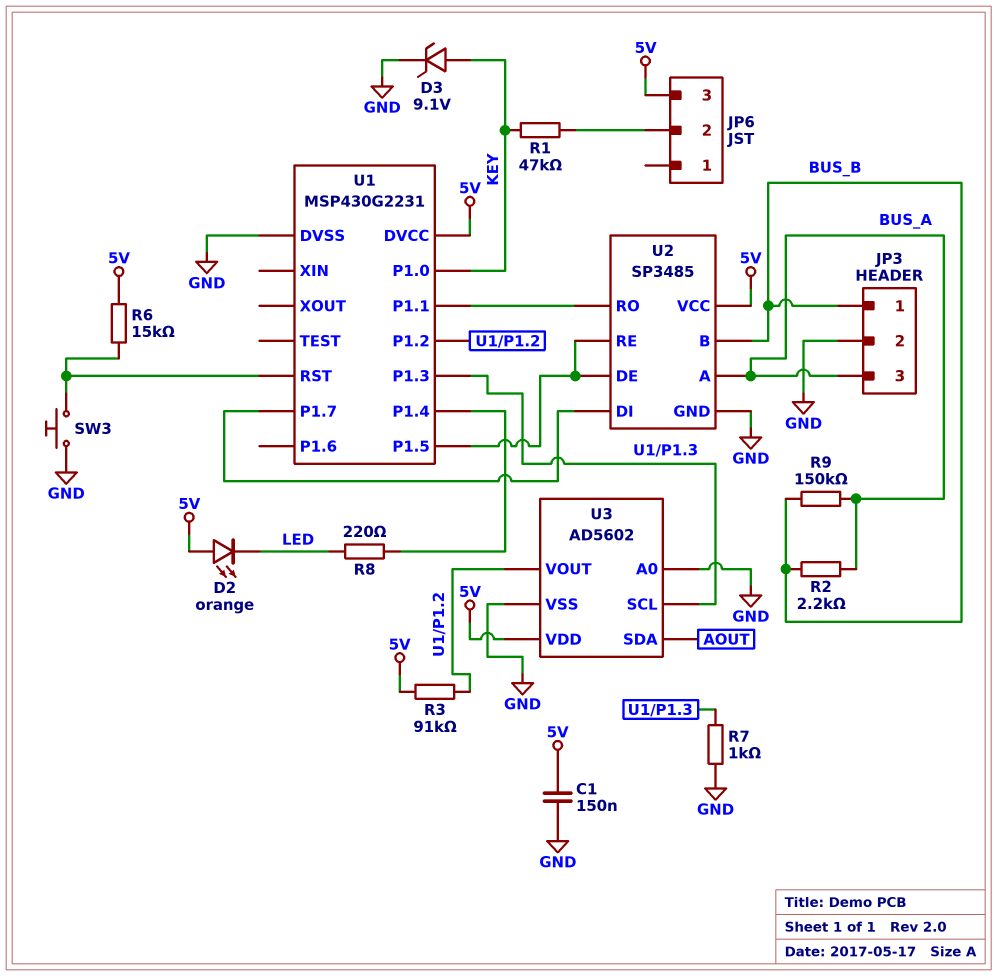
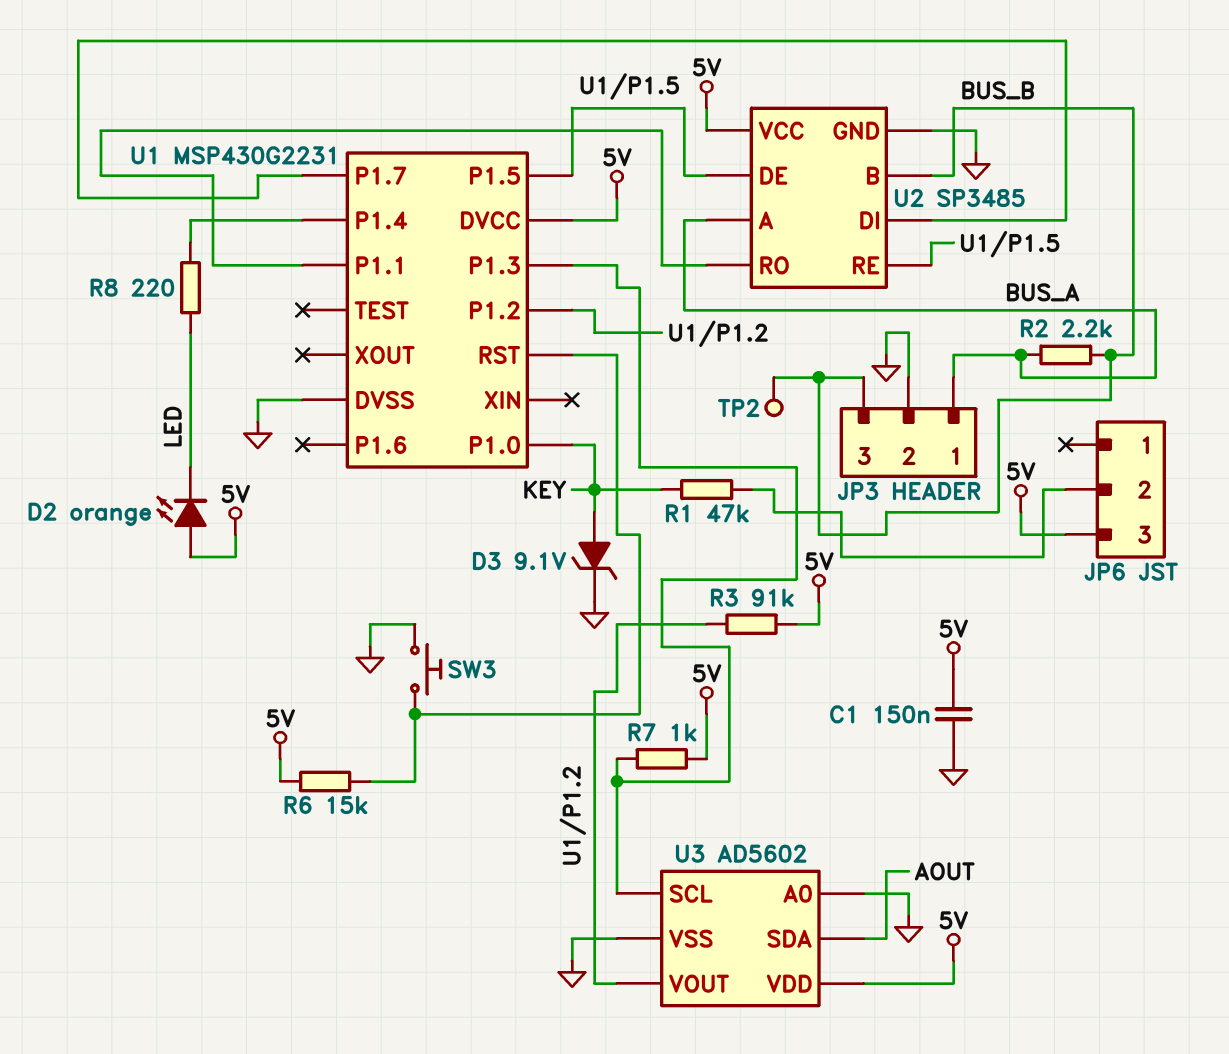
JP3 pin 1: BUS_B -> BUS_A
JP3 pin 3: BUS_A -> BUS_B
R7: 1k (GND, U1/P1.3) -> 1k (5V, U1/P1.3)
R9: 150k (BUS_A, BUS_B) -> none
TP2: none -> test point (BUS_B)

